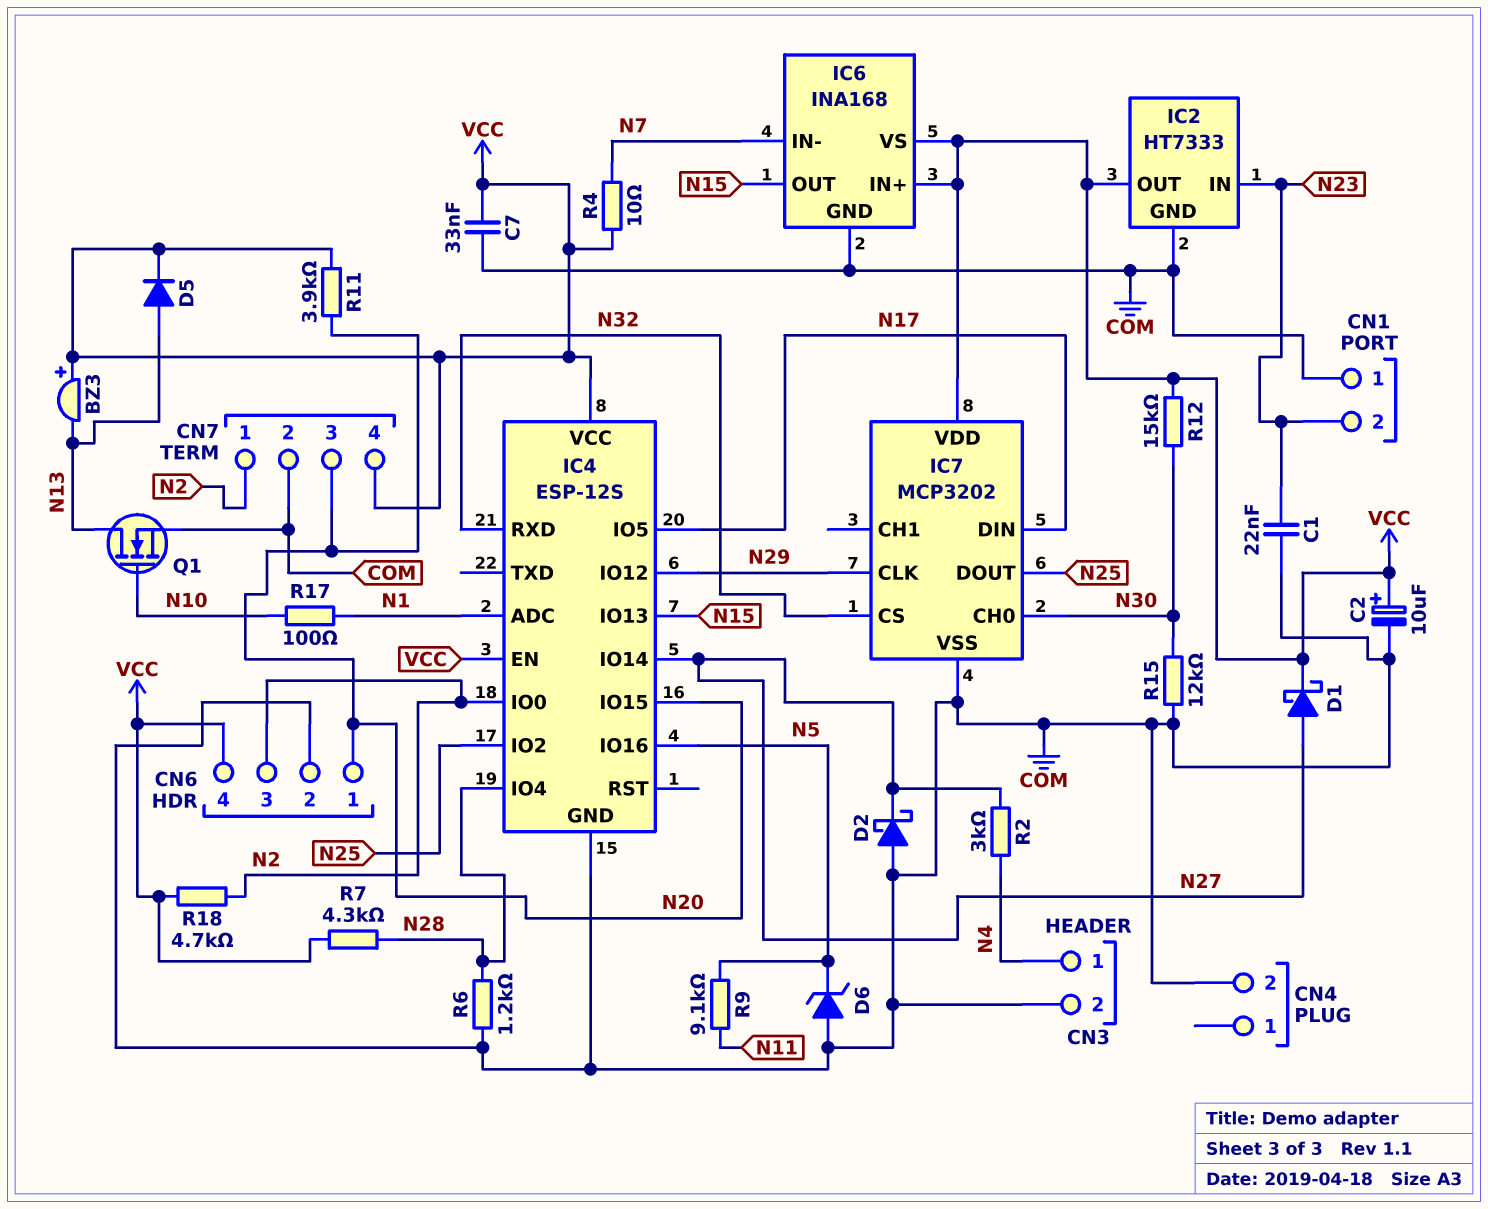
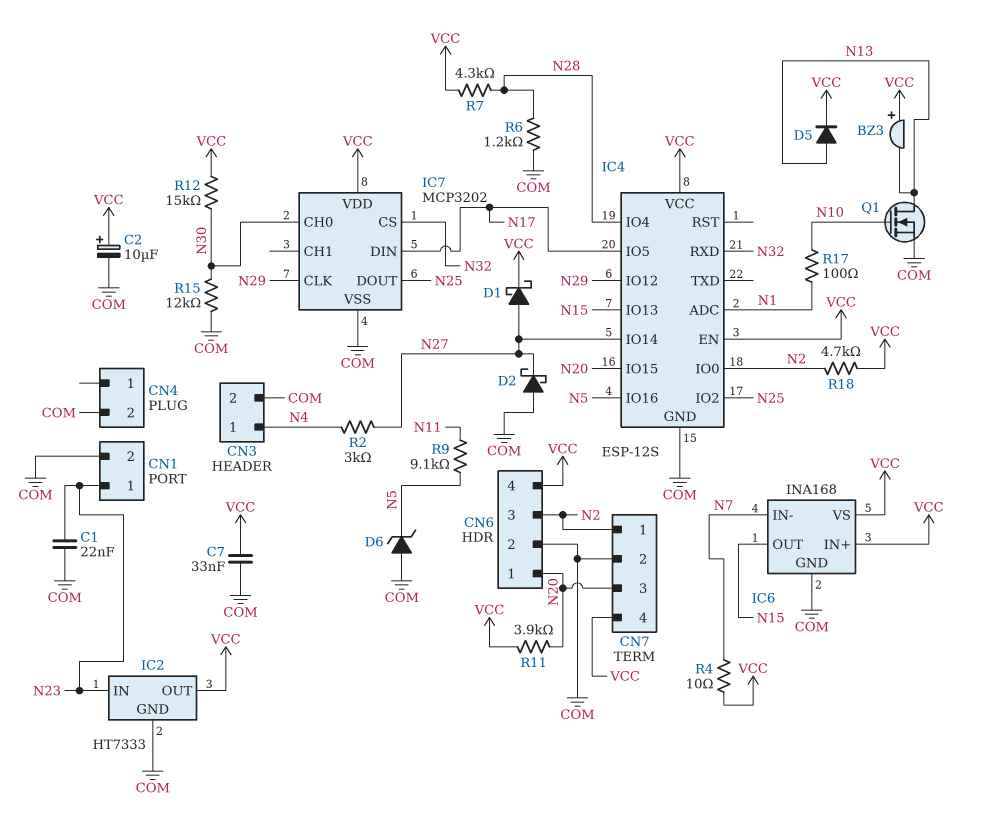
CN1 pin 1: COM -> N23
CN1 pin 2: N23 -> COM

